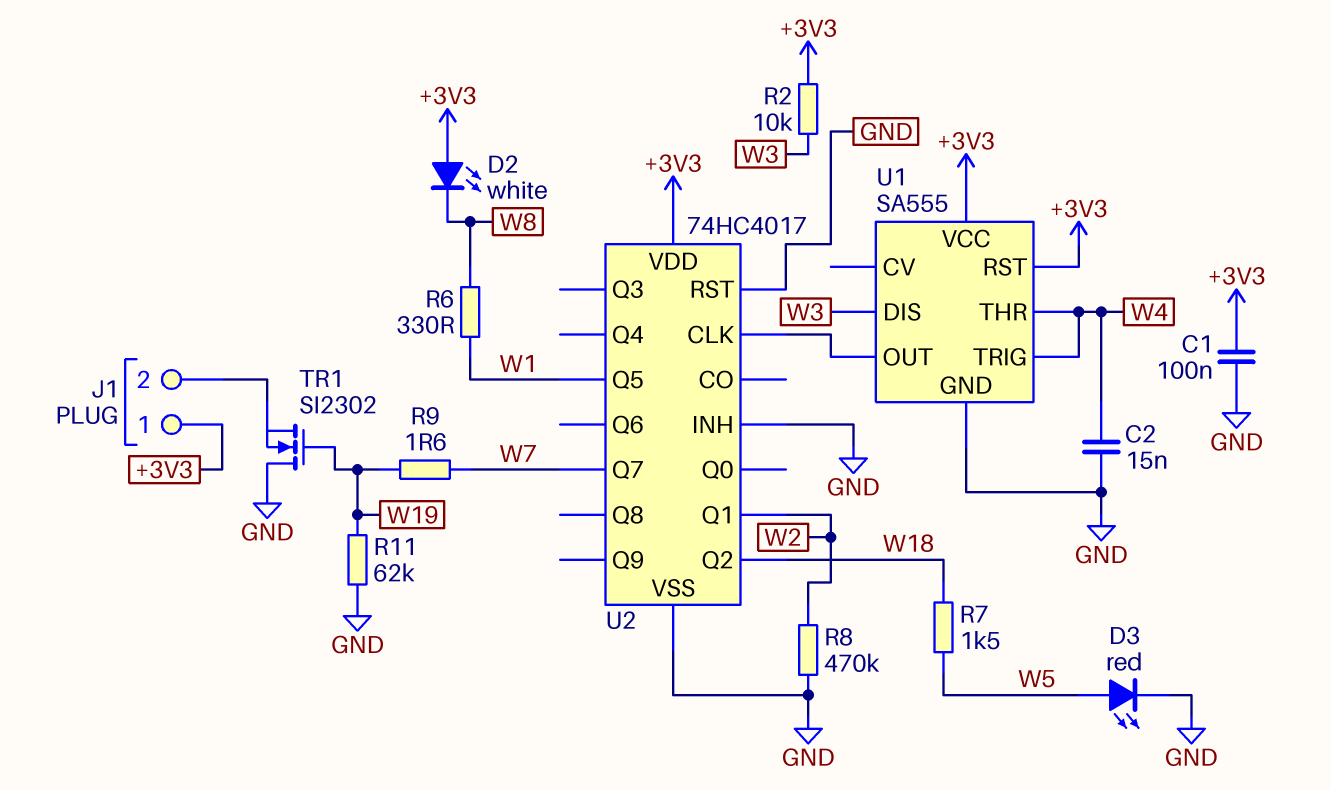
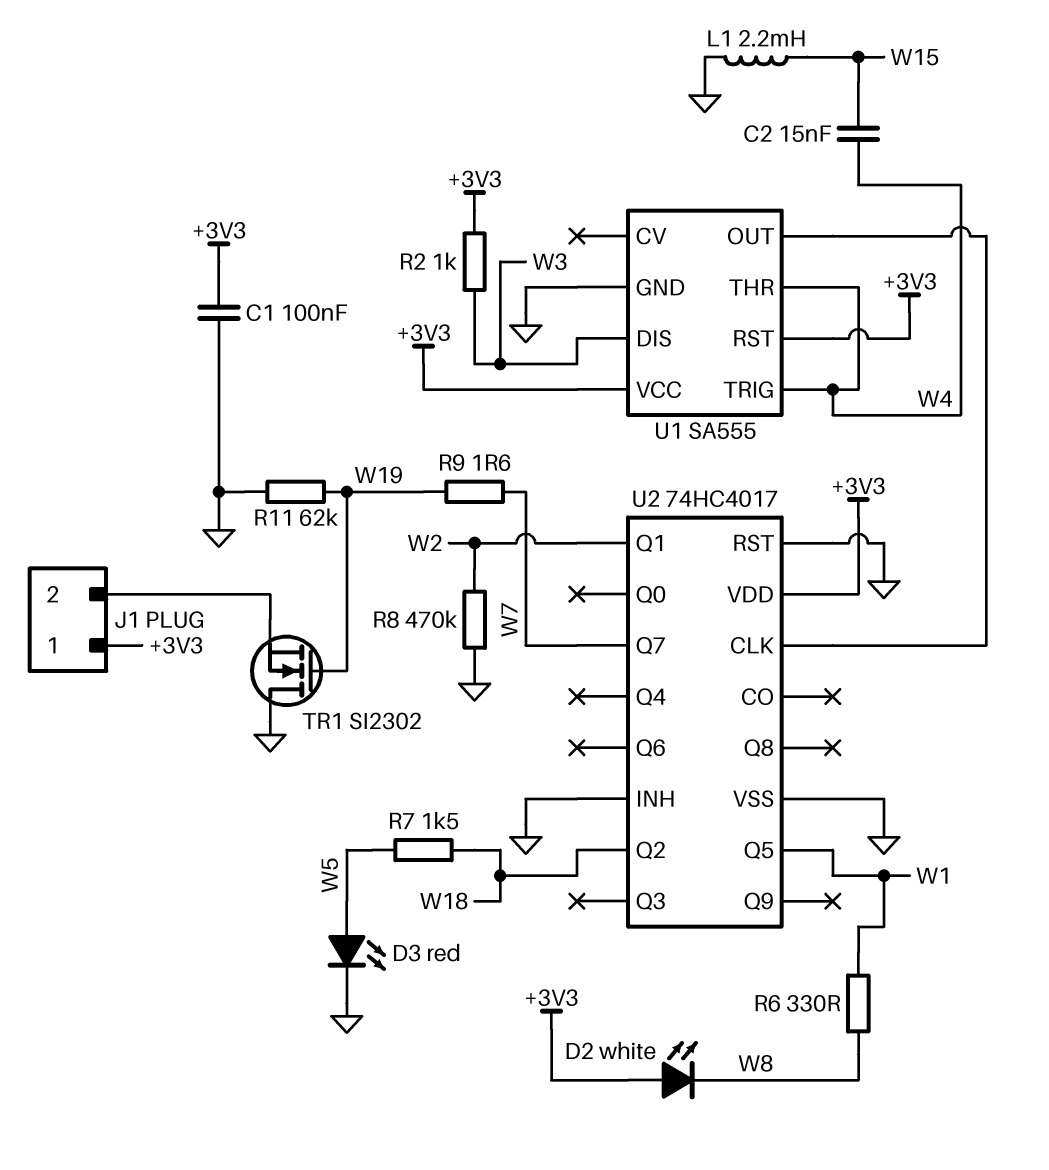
C2: 15nF (GND, W4) -> 15nF (W4, W15)
L1: none -> 2.2mH (GND, W15)
R2: 10k (+3V3, W3) -> 1k (+3V3, W3)

